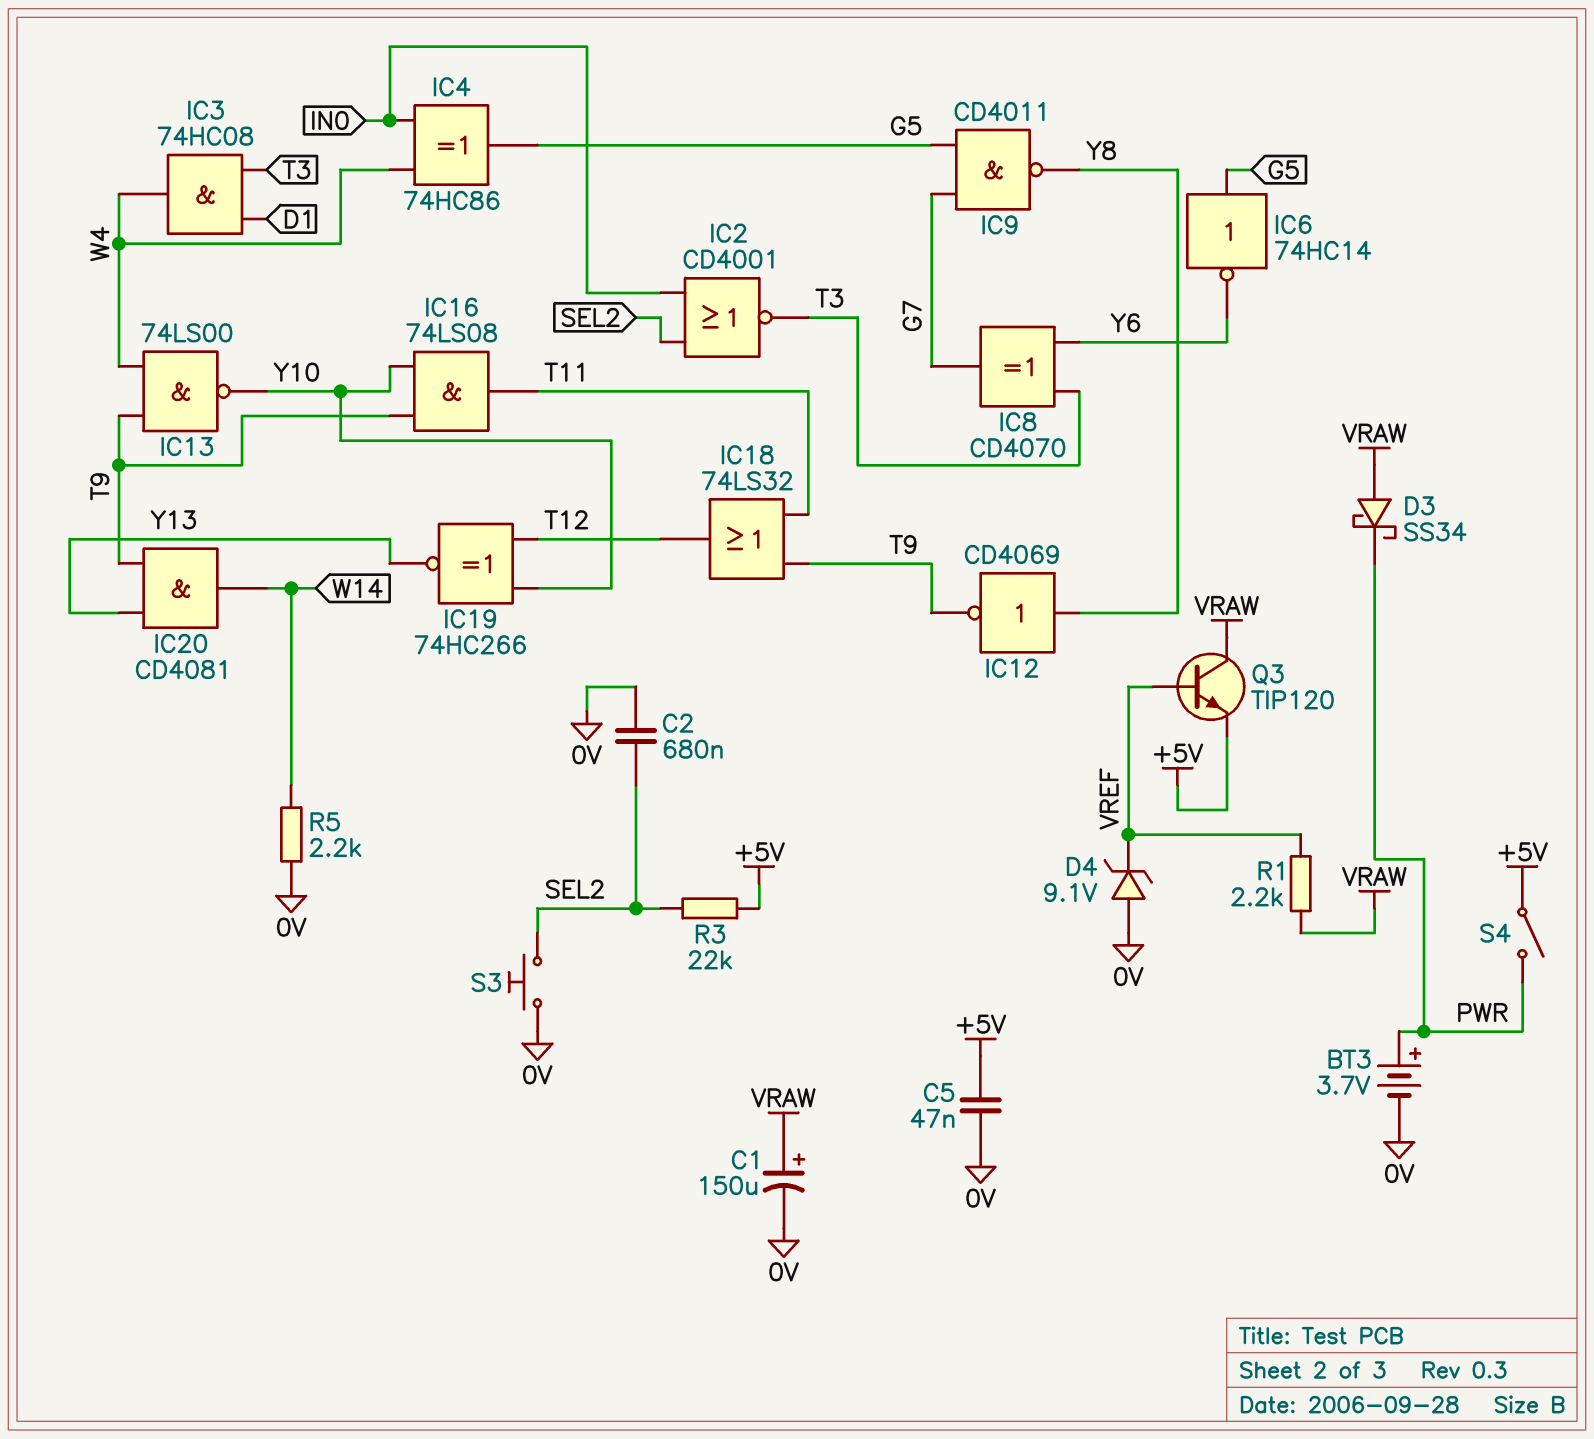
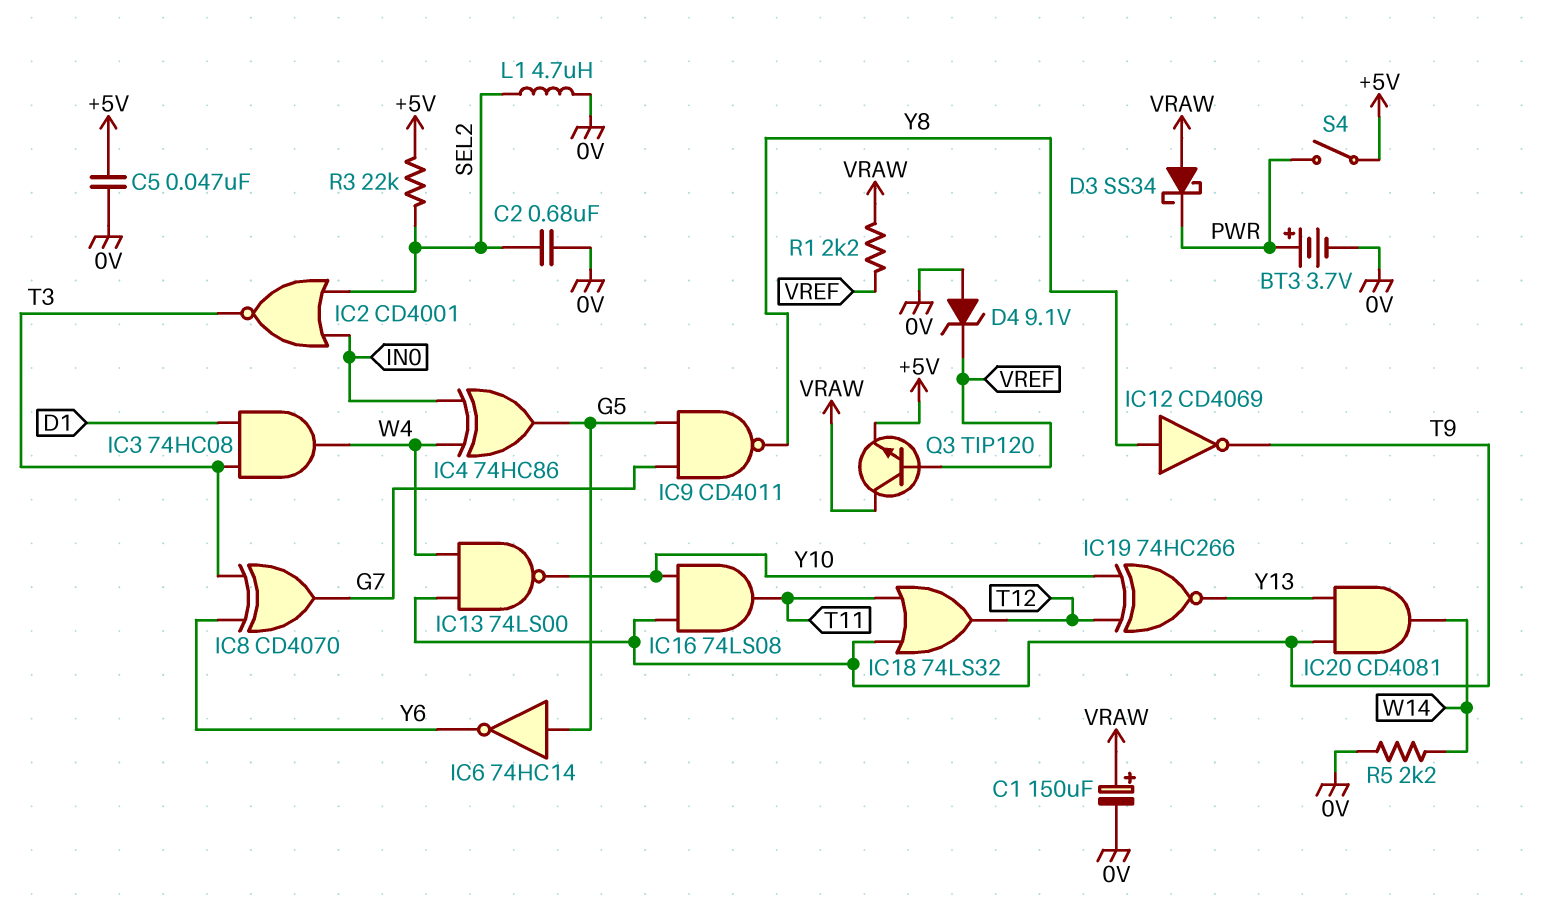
L1: none -> 4.7uH (0V, SEL2)
S3: button (0V, SEL2) -> none

